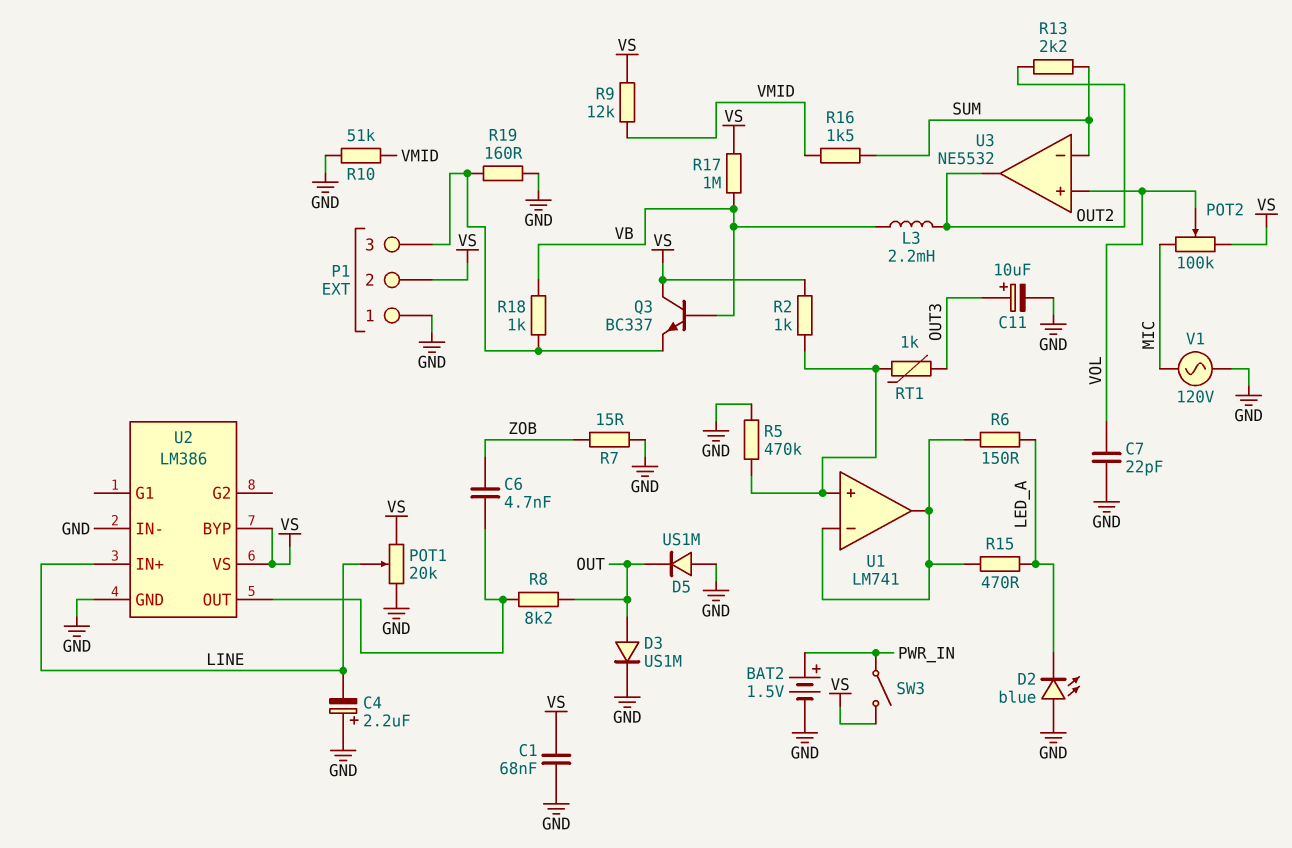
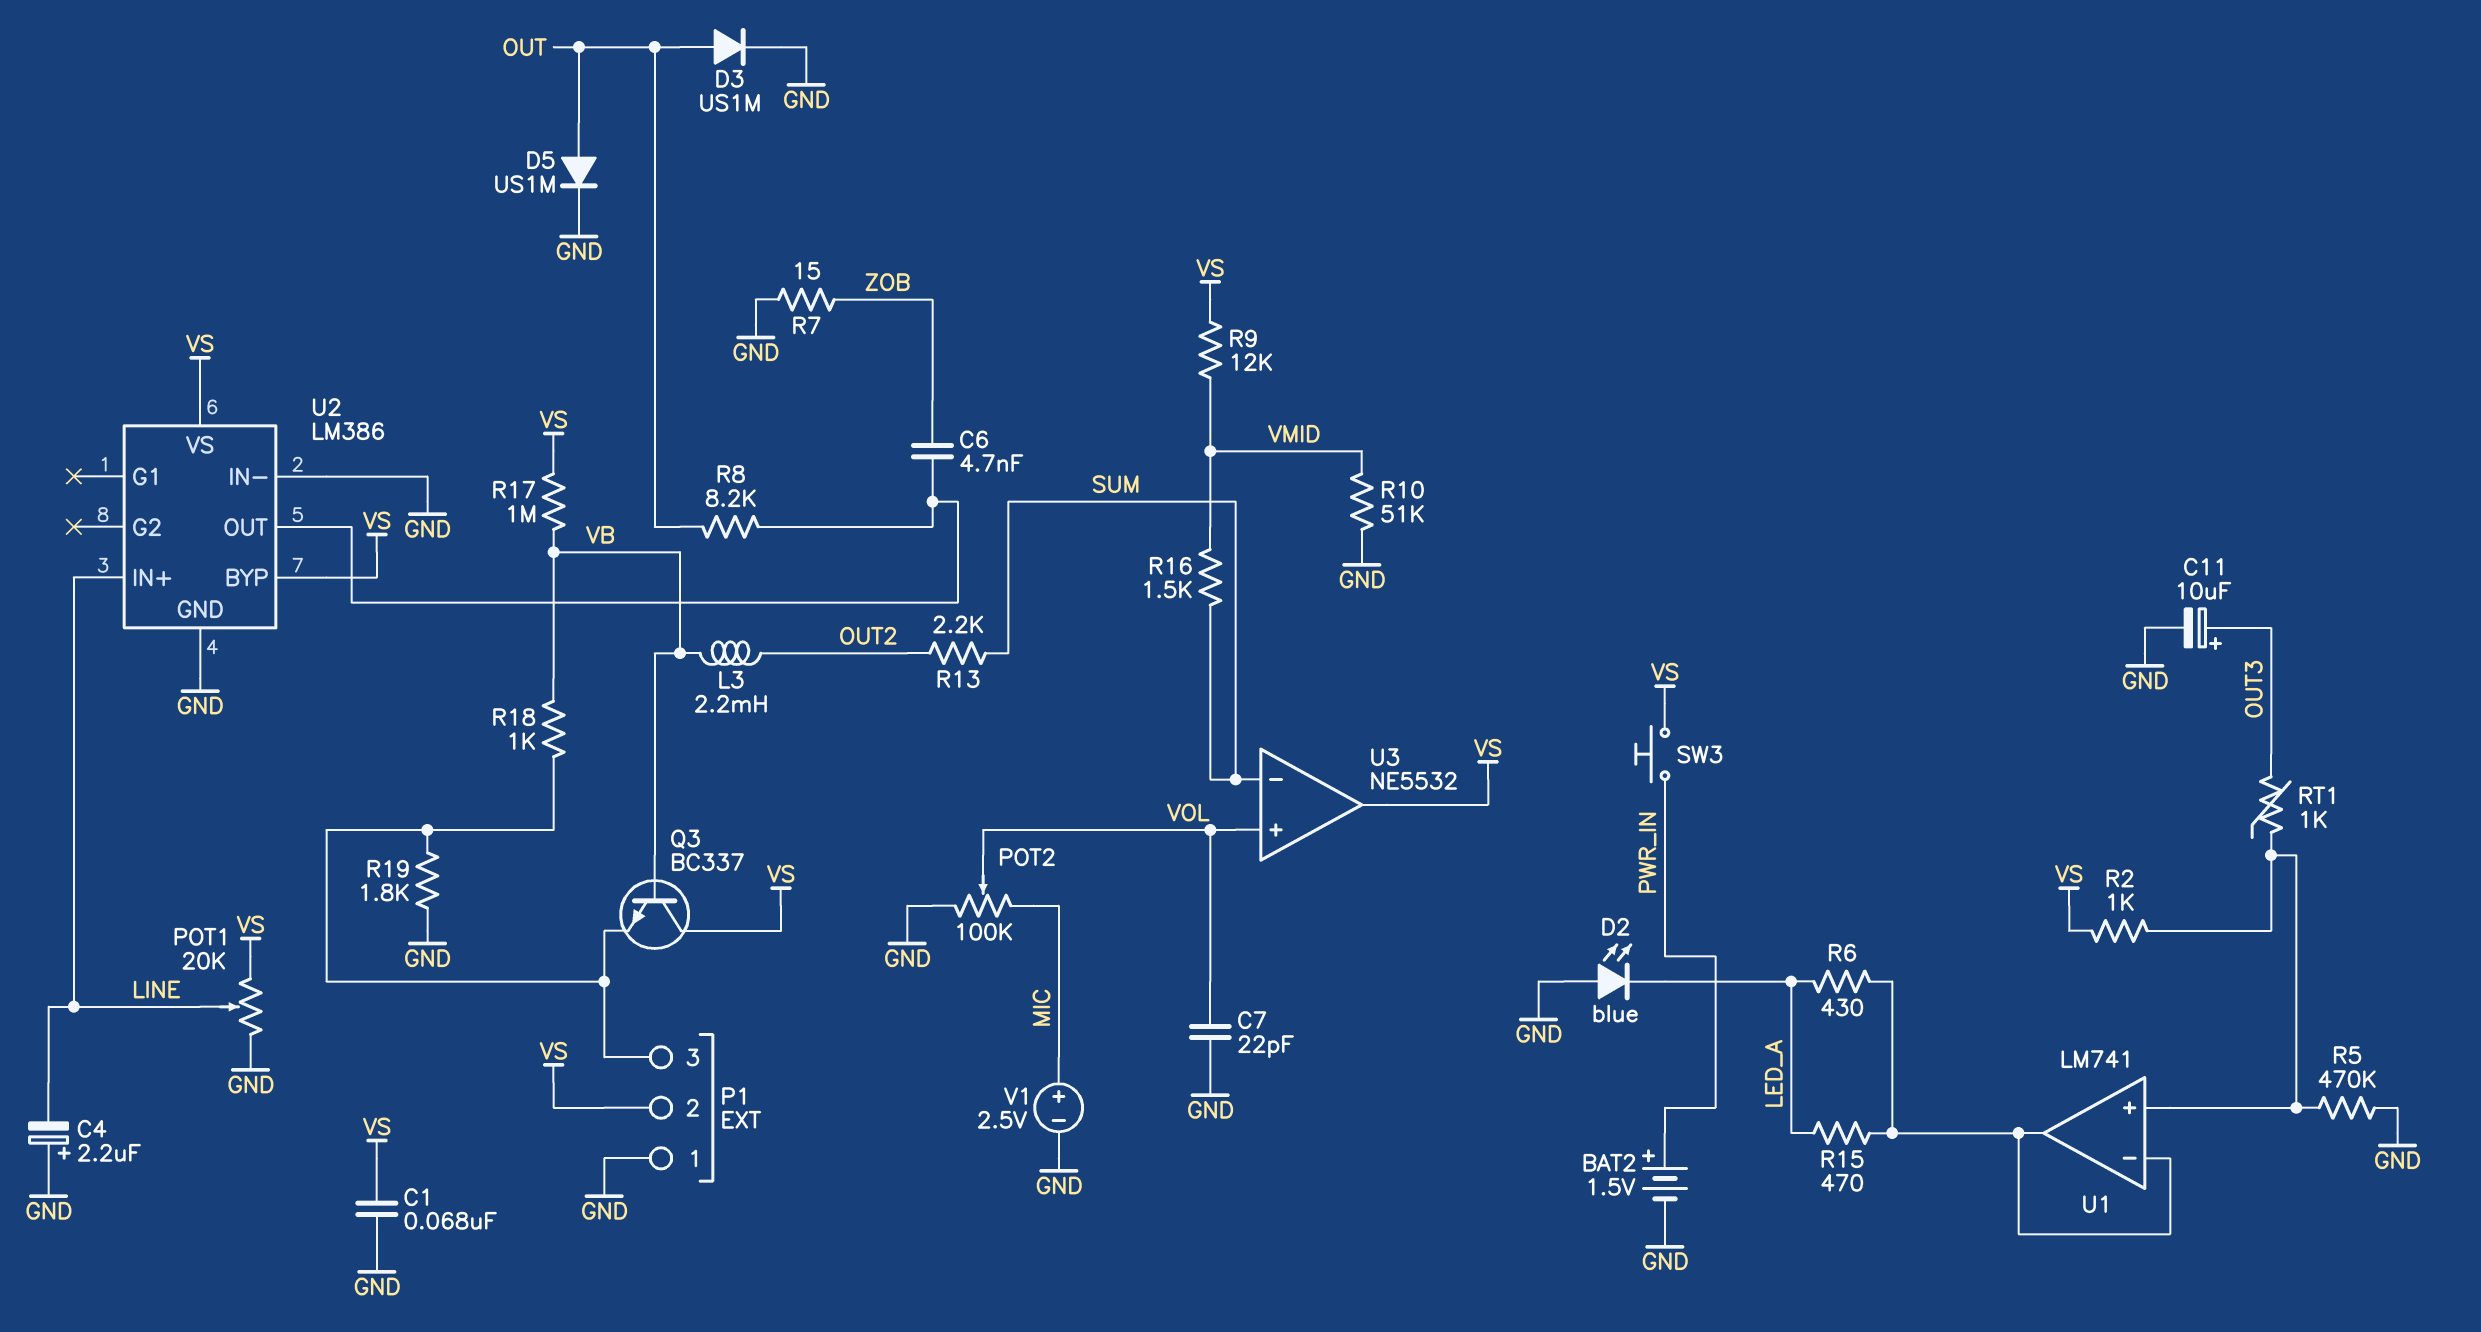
D5: diode US1M (A GND, K OUT) -> diode US1M (A OUT, K GND)
POT2: 100k (MIC, VS, wiper VOL) -> 100k (GND, MIC, wiper VOL)
R6: 150 (LED_A, U1/in-) -> 430 (LED_A, U1/in-)
R19: 160 (GND, P1/3) -> 1.8k (GND, P1/3)
SW3: switch (PWR_IN, VS) -> button (PWR_IN, VS)
U3 pin out: OUT2 -> VS
V1: AC 120V (GND, MIC) -> 2.5V (plus MIC, minus GND)

